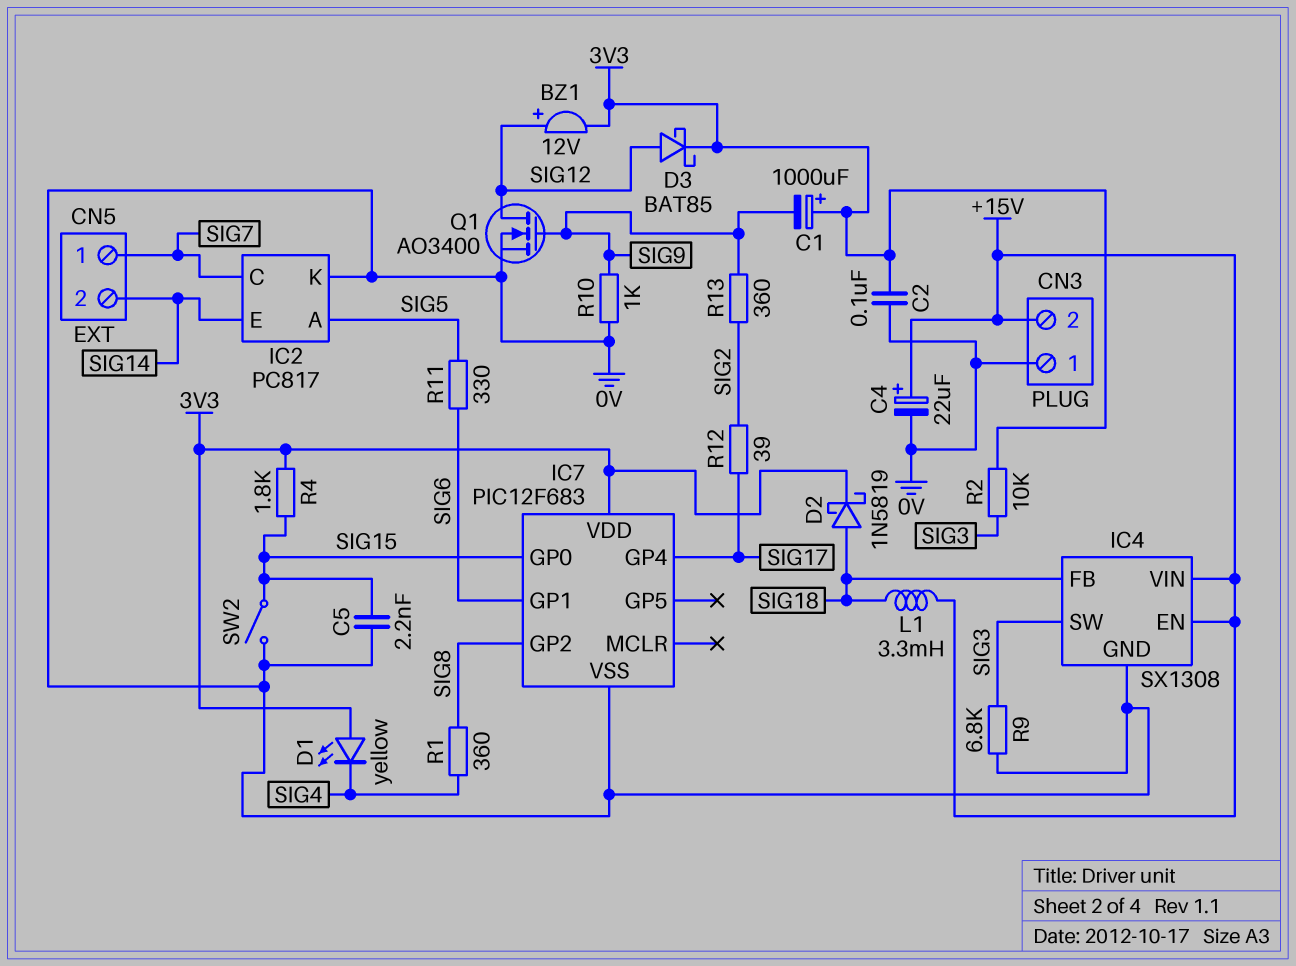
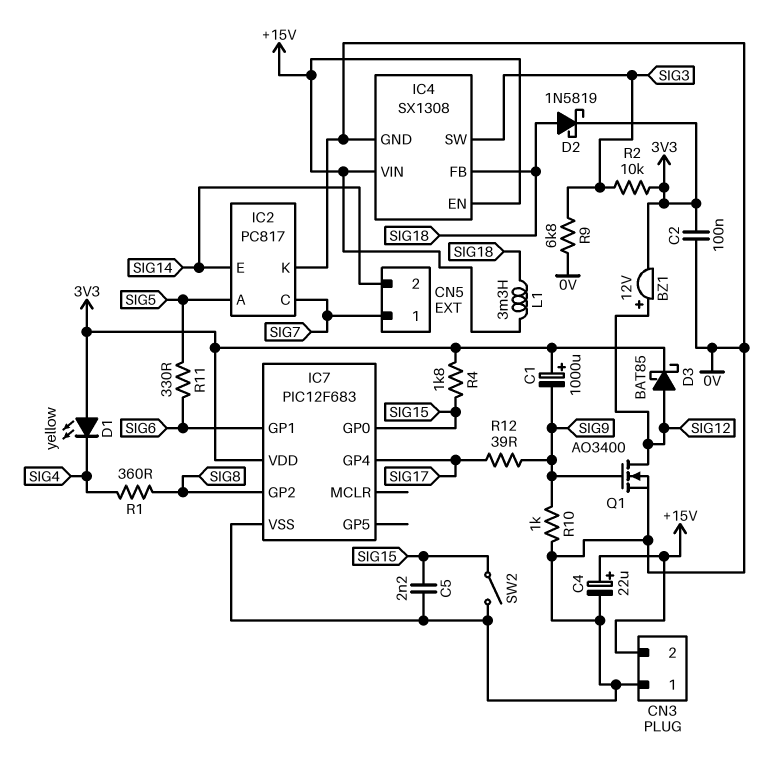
R12: 39 (SIG2, SIG17) -> 39 (SIG9, SIG17)
R13: 360 (SIG2, SIG9) -> none

